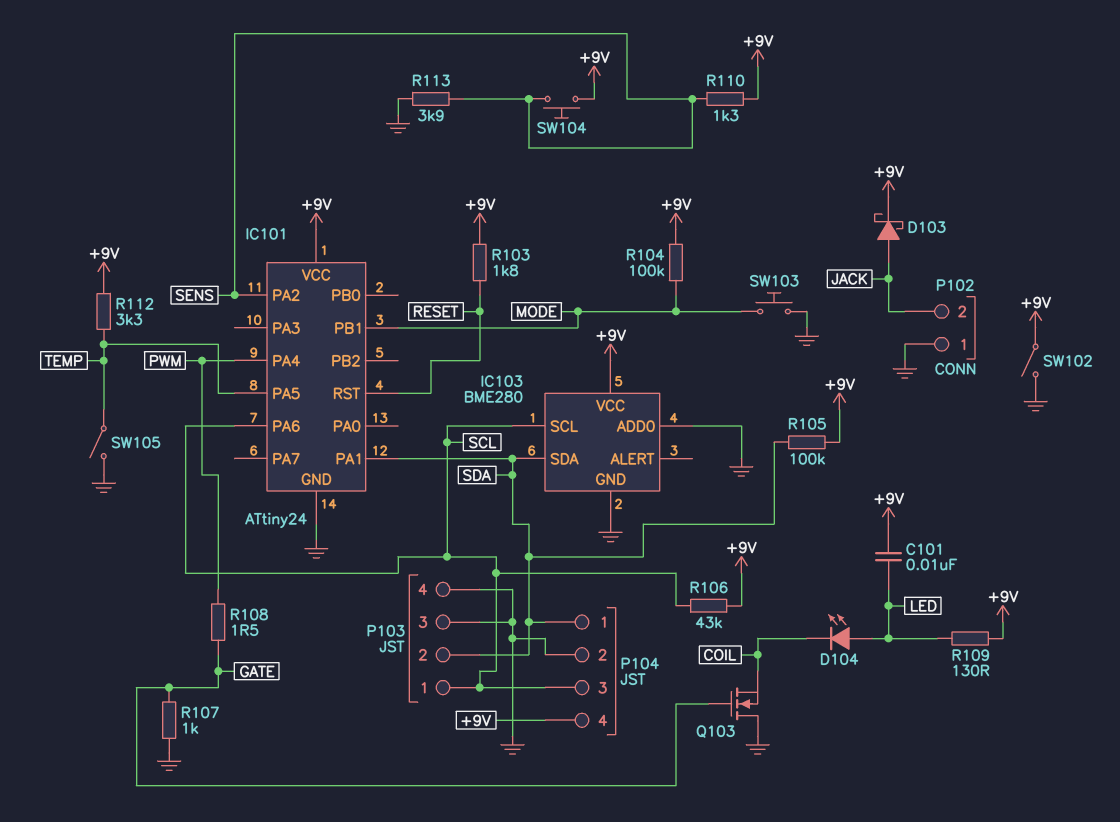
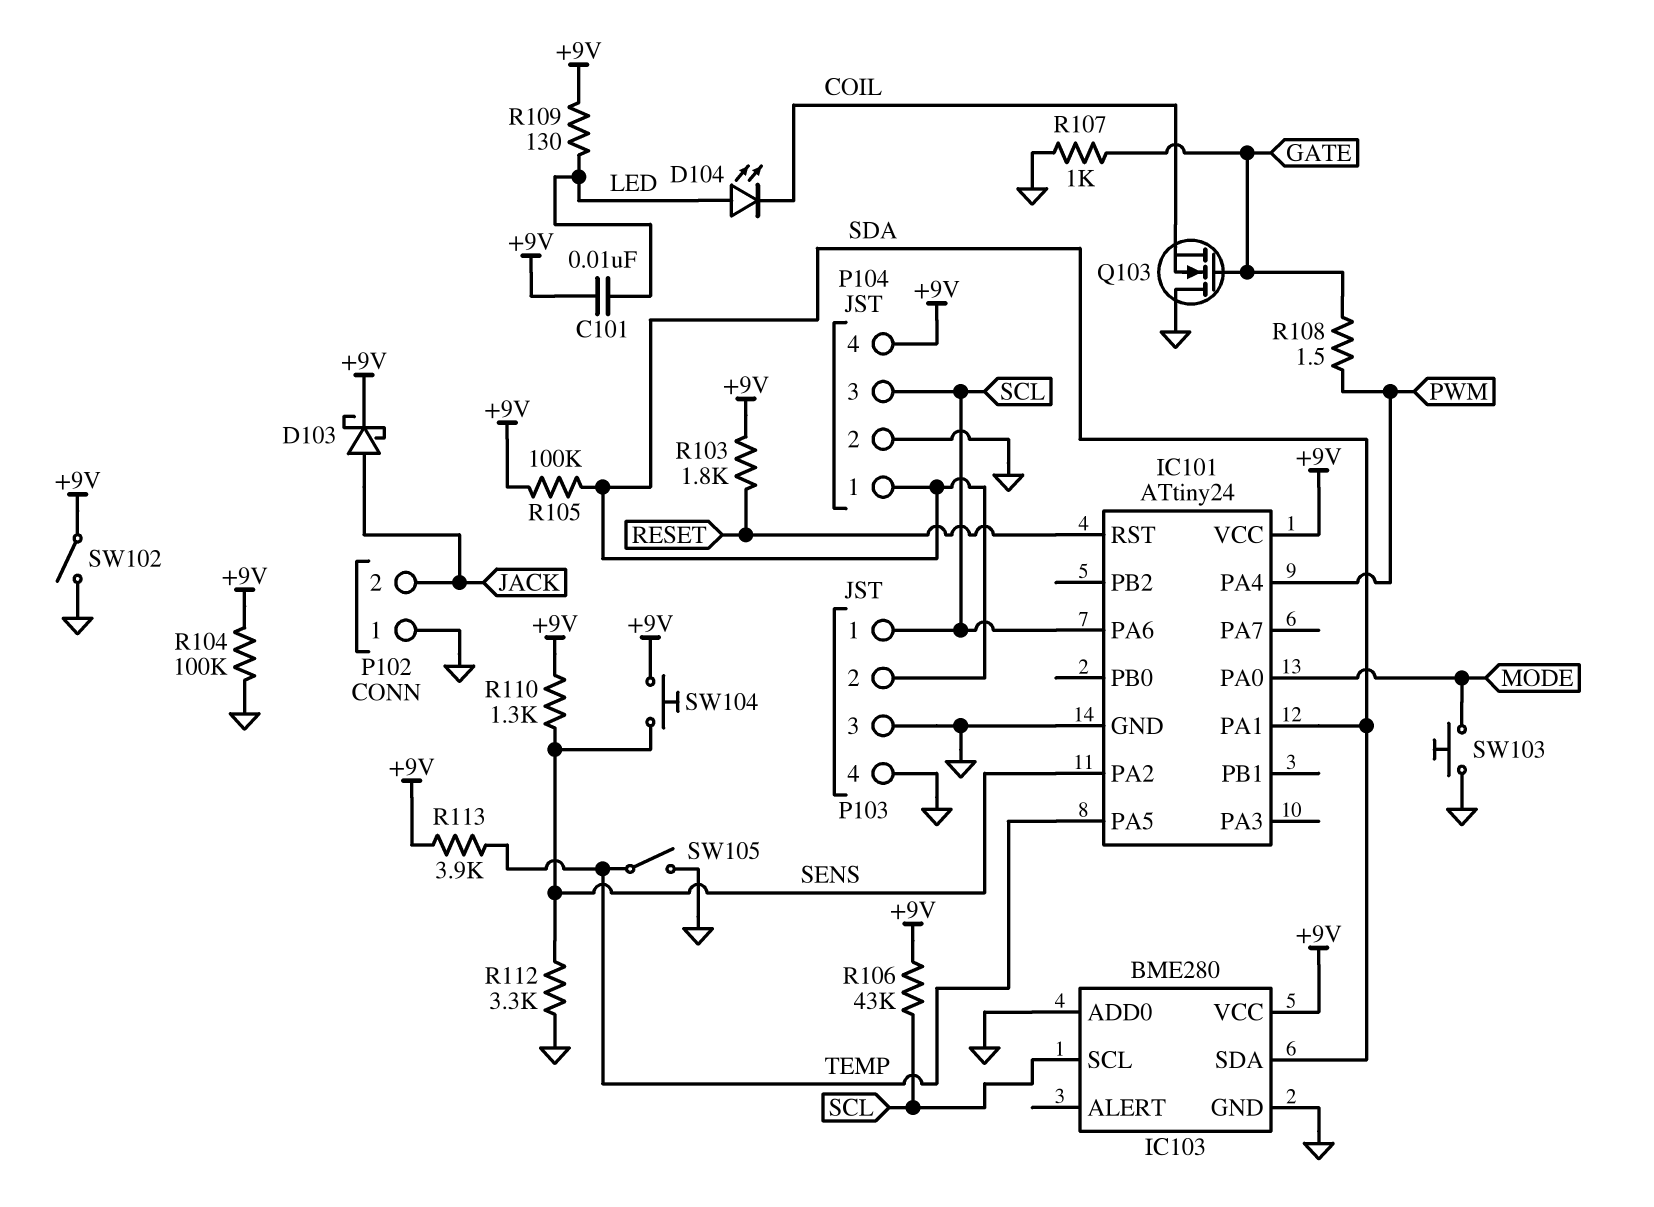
IC101 pin PA0: none -> MODE
IC101 pin PB1: MODE -> none
R104: 100k (+9V, MODE) -> 100k (+9V, GND)
R112: 3.3k (+9V, TEMP) -> 3.3k (GND, SENS)
R113: 3.9k (GND, SENS) -> 3.9k (+9V, TEMP)

